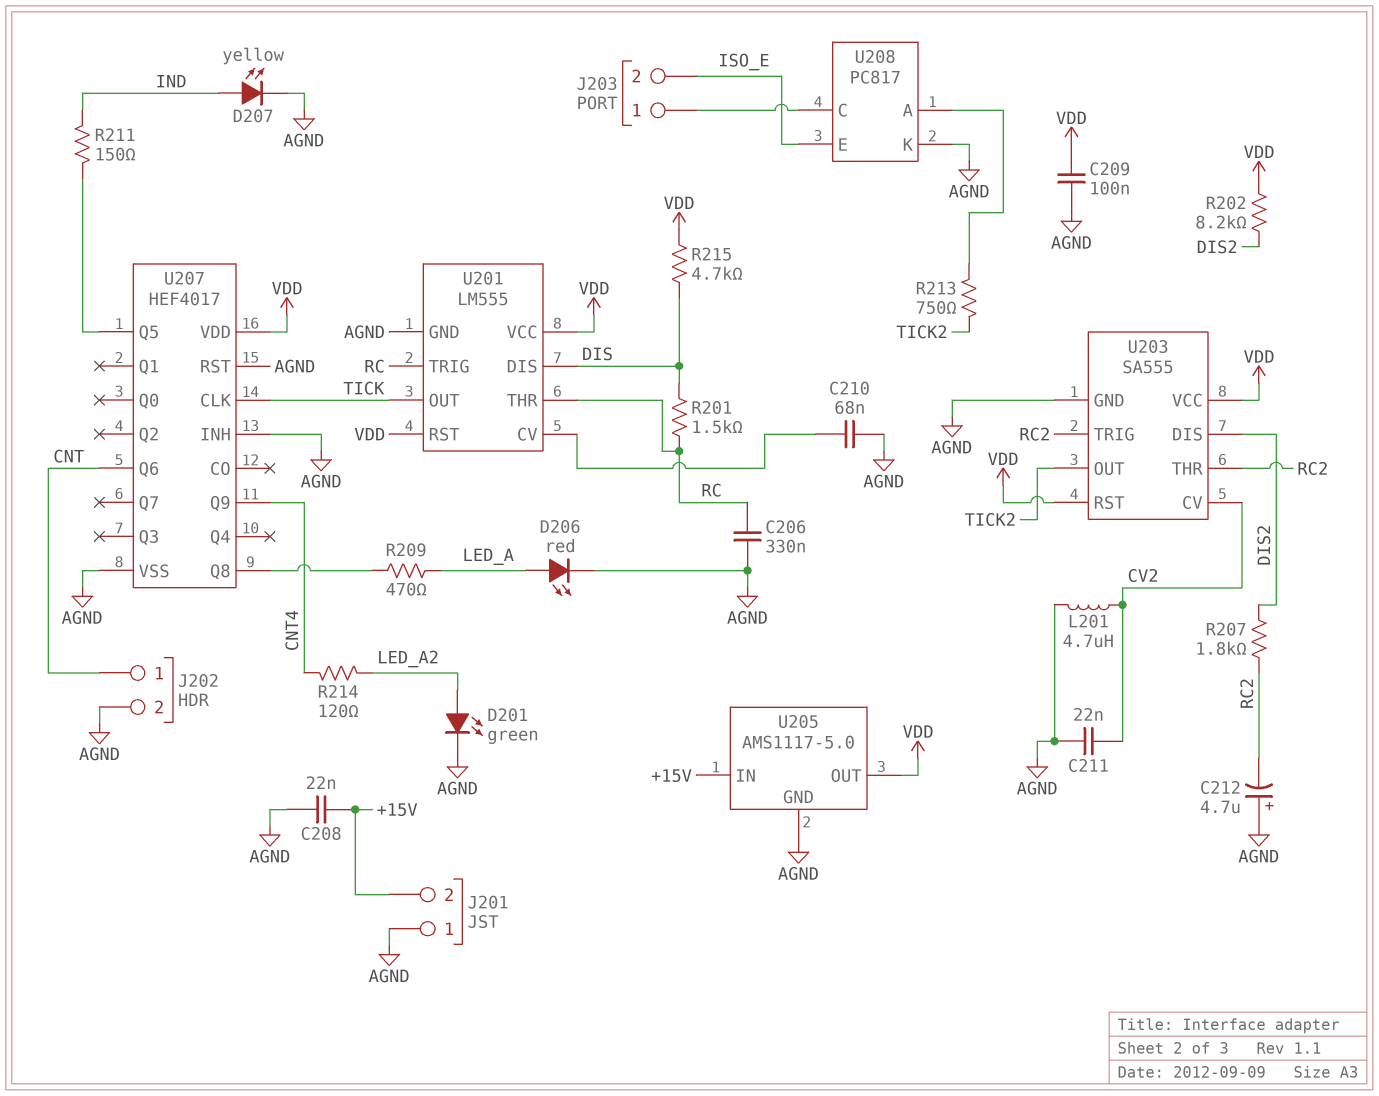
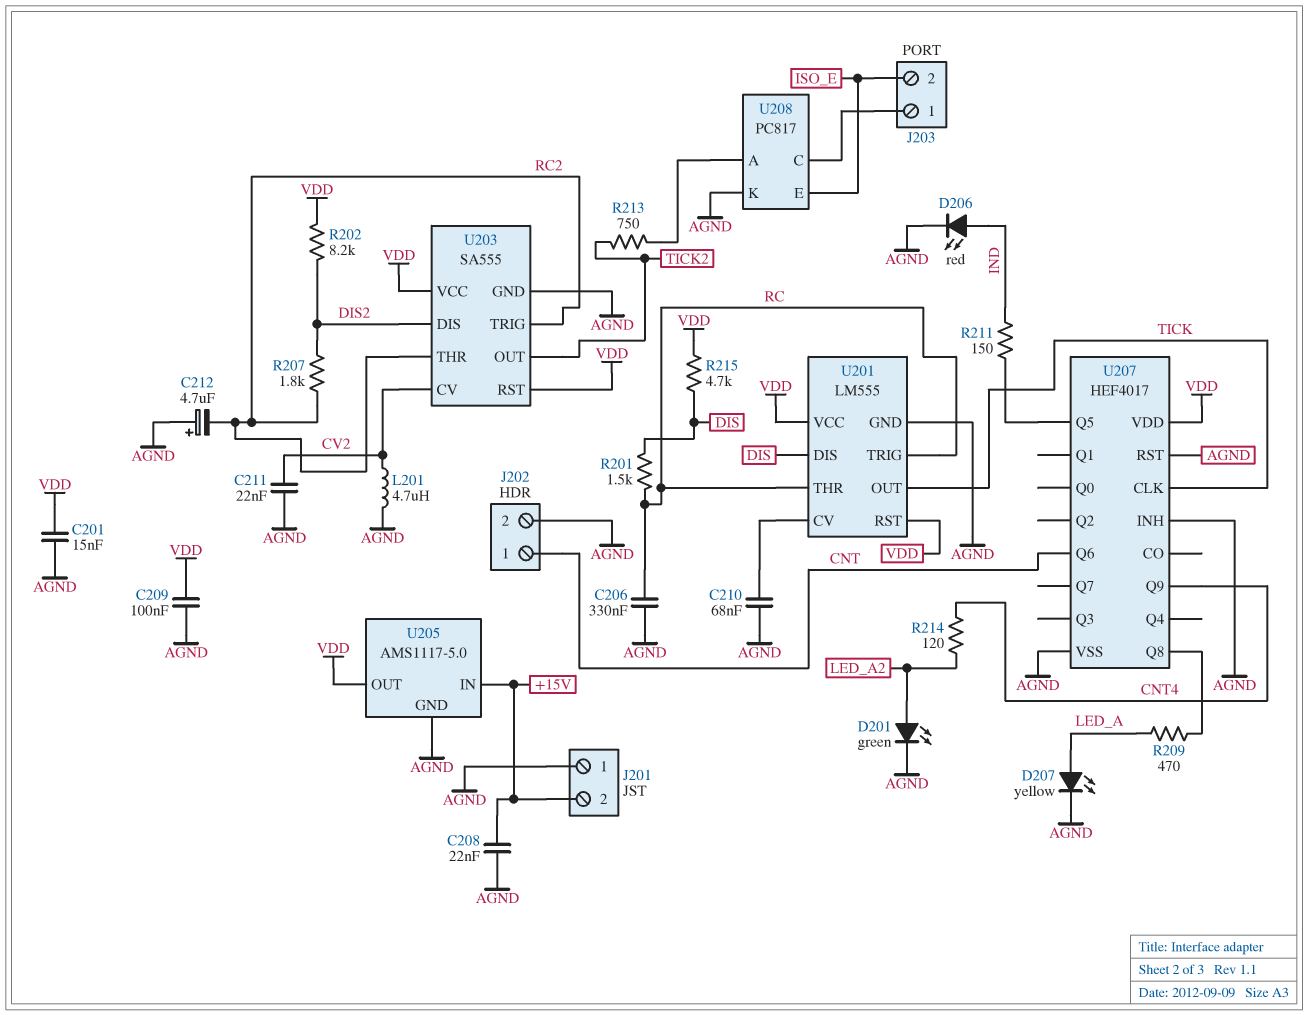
C201: none -> 15nF (AGND, VDD)
D206: LED red (A LED_A, K AGND) -> LED red (A IND, K AGND)
D207: LED yellow (A IND, K AGND) -> LED yellow (A LED_A, K AGND)

